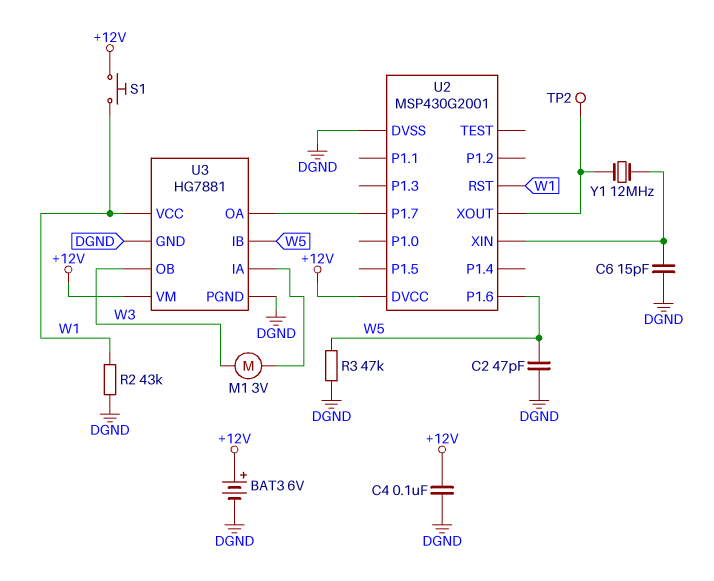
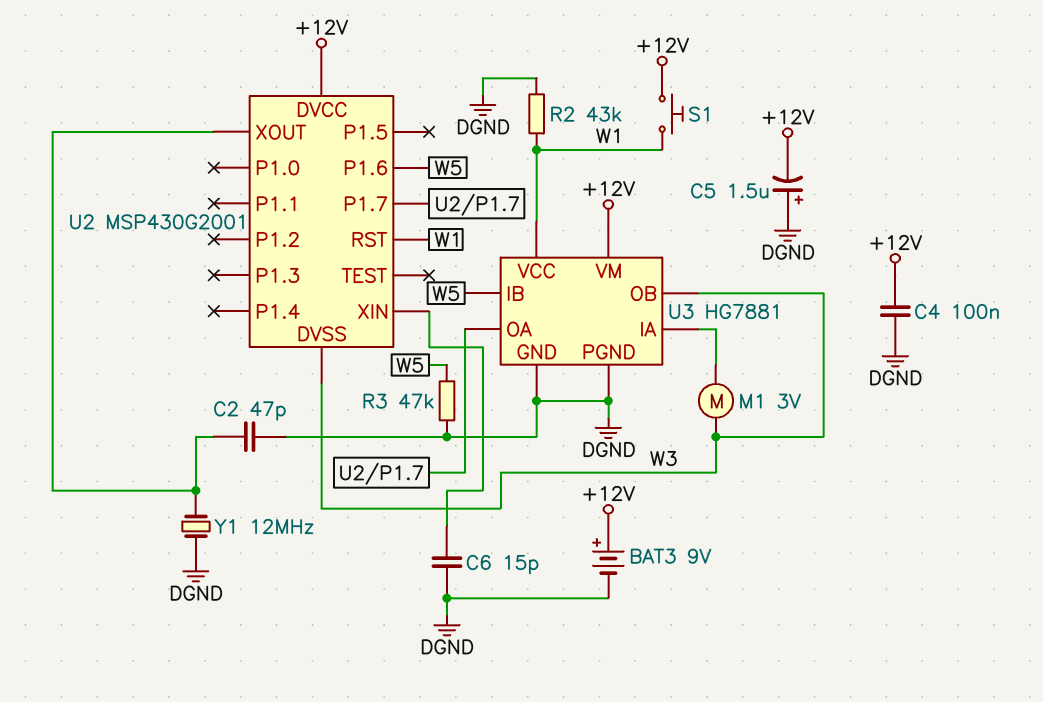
BAT3: 6V (plus +12V, minus DGND) -> 9V (plus +12V, minus DGND)
C2: 47pF (DGND, W5) -> 47pF (DGND, U2/XOUT)
C5: none -> 1.5uF (plus DGND, minus +12V)
TP2: test point (U2/XOUT) -> none
U2 pin DVSS: DGND -> W3
Y1: 12MHz (U2/XIN, U2/XOUT) -> 12MHz (DGND, U2/XOUT)

